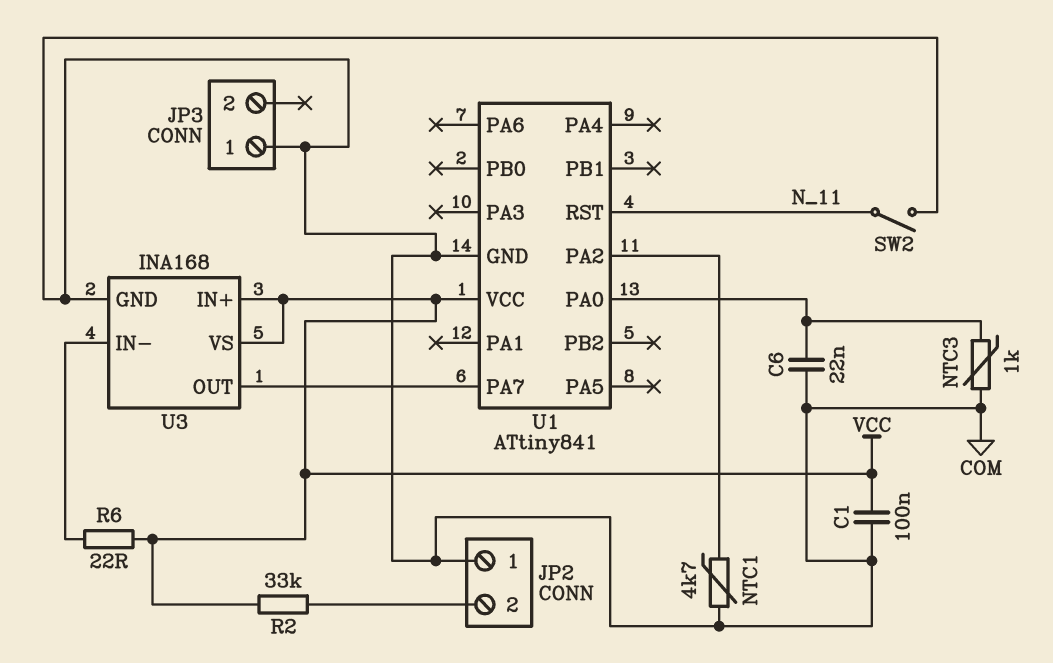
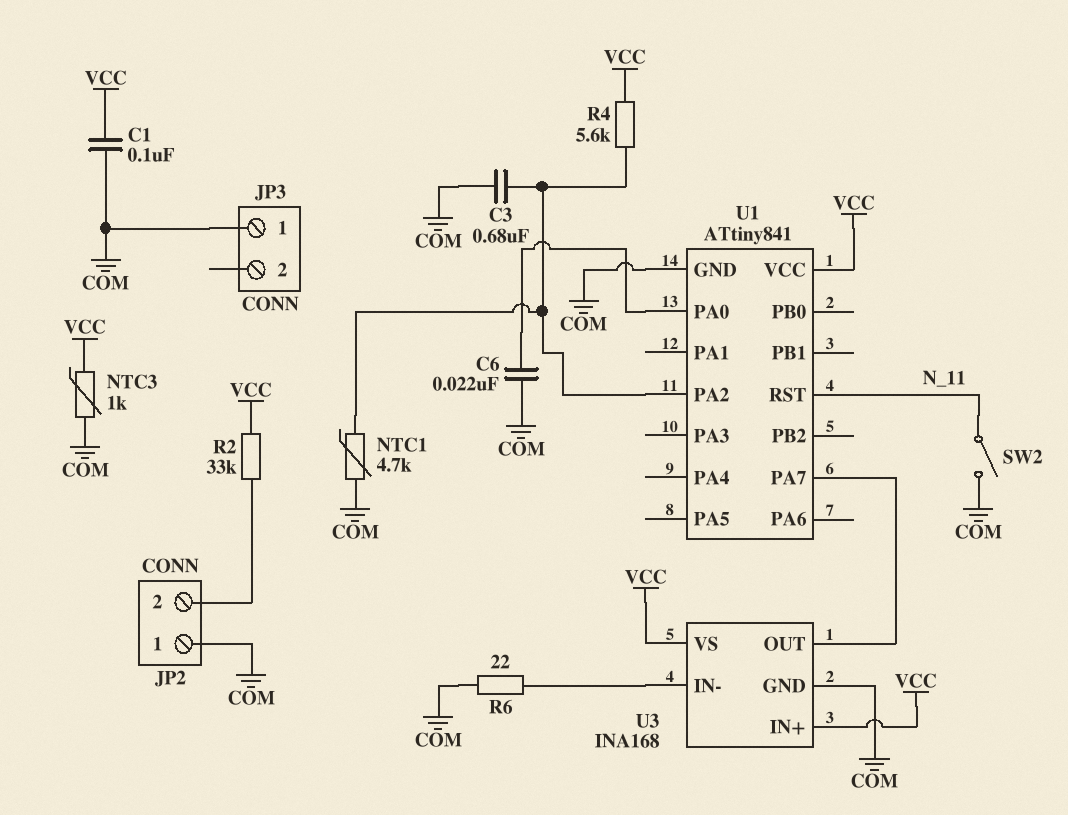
C3: none -> 680nF (COM, U1/PA2)
NTC3: 1k (COM, U1/PA0) -> 1k (COM, VCC)
R4: none -> 5.6k (U1/PA2, VCC)
R6: 22 (U3/IN-, VCC) -> 22 (COM, U3/IN-)

